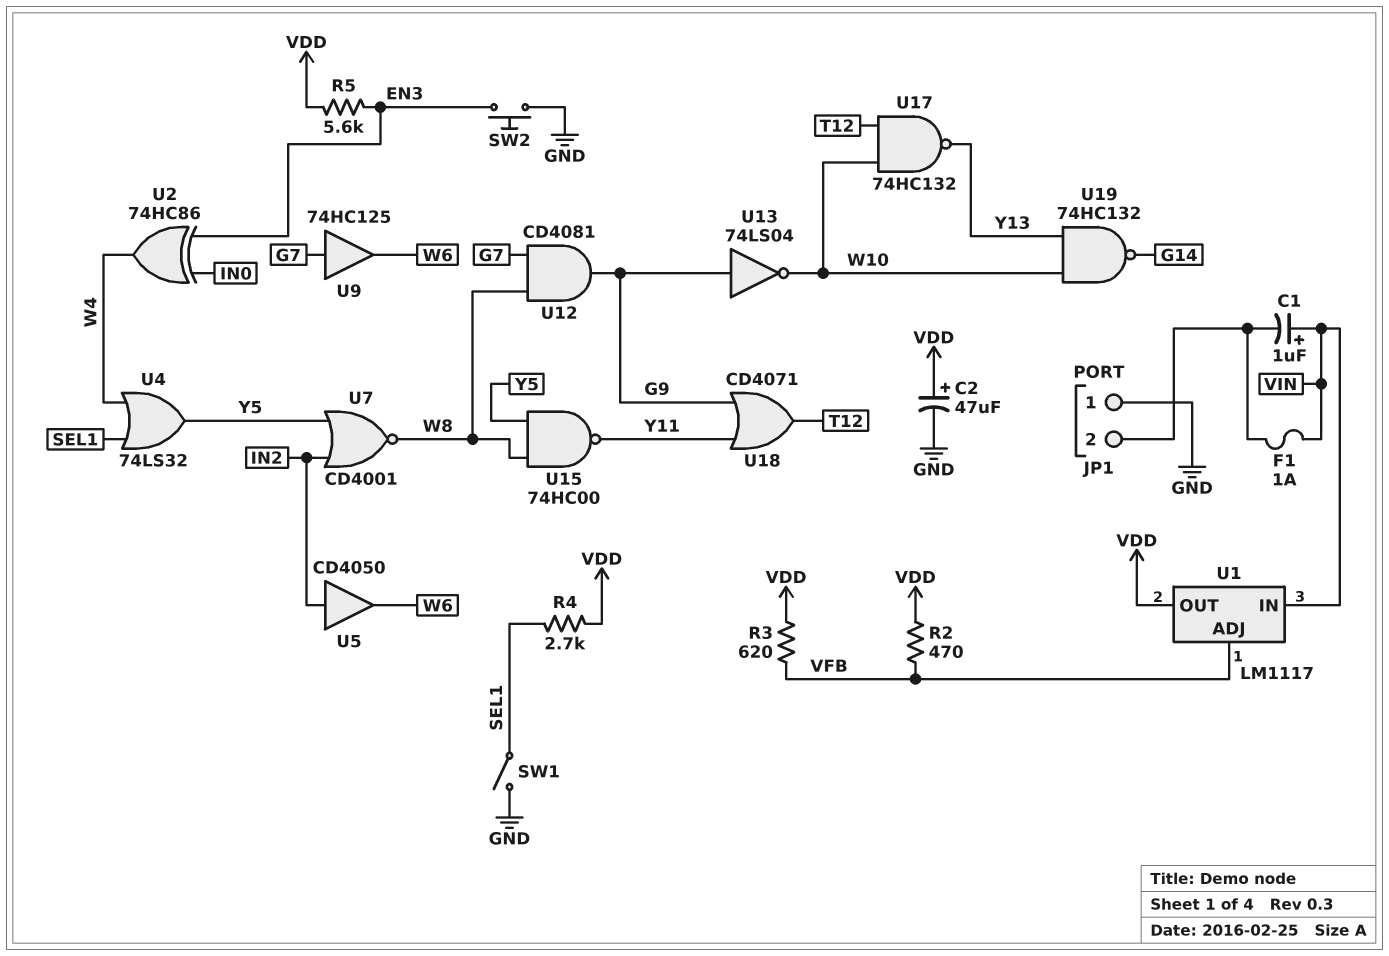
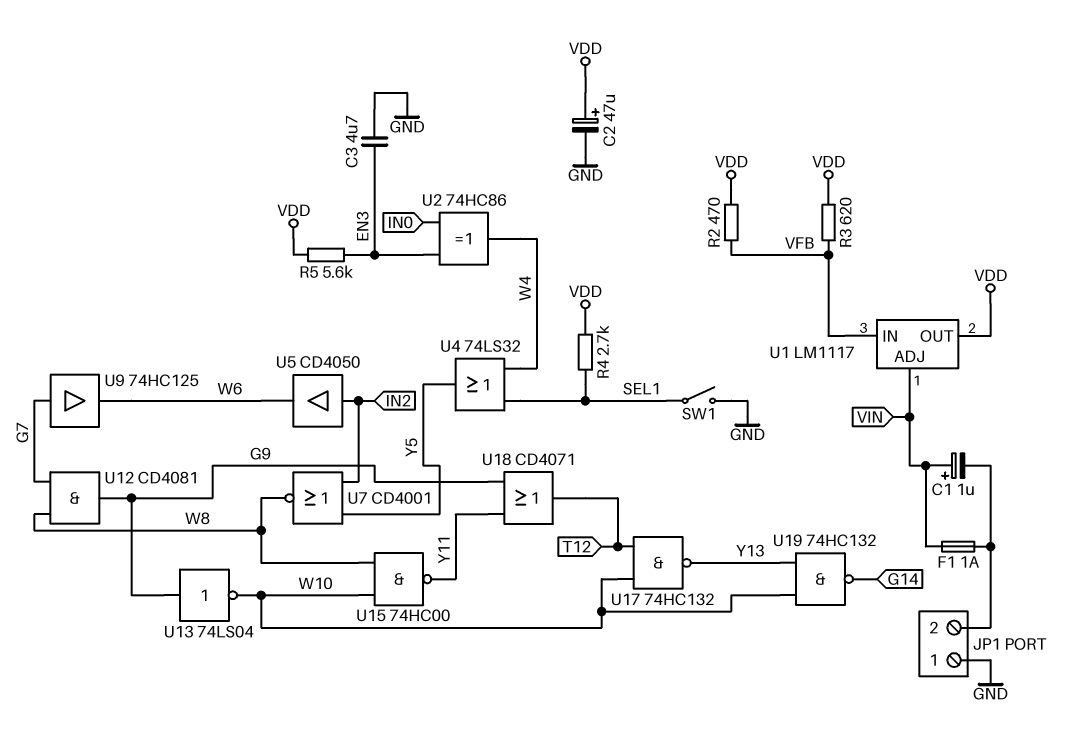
C3: none -> 4.7uF (EN3, GND)
SW2: button (EN3, GND) -> none
U1 pin ADJ: VFB -> VIN
U1 pin IN: VIN -> VFB
U15: NAND 74HC00 (in W8, in Y5, out Y11) -> NAND 74HC00 (in W8, in W10, out Y11)

